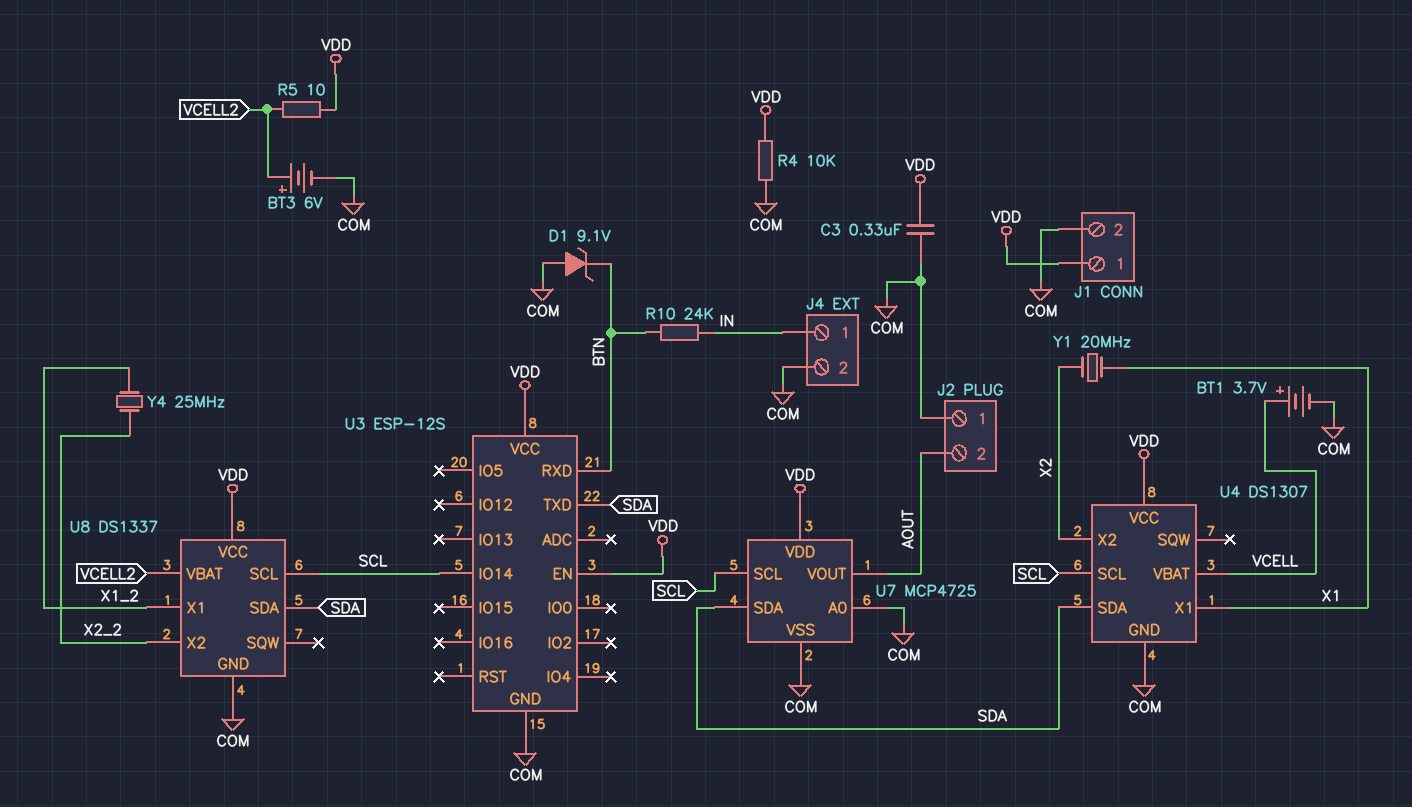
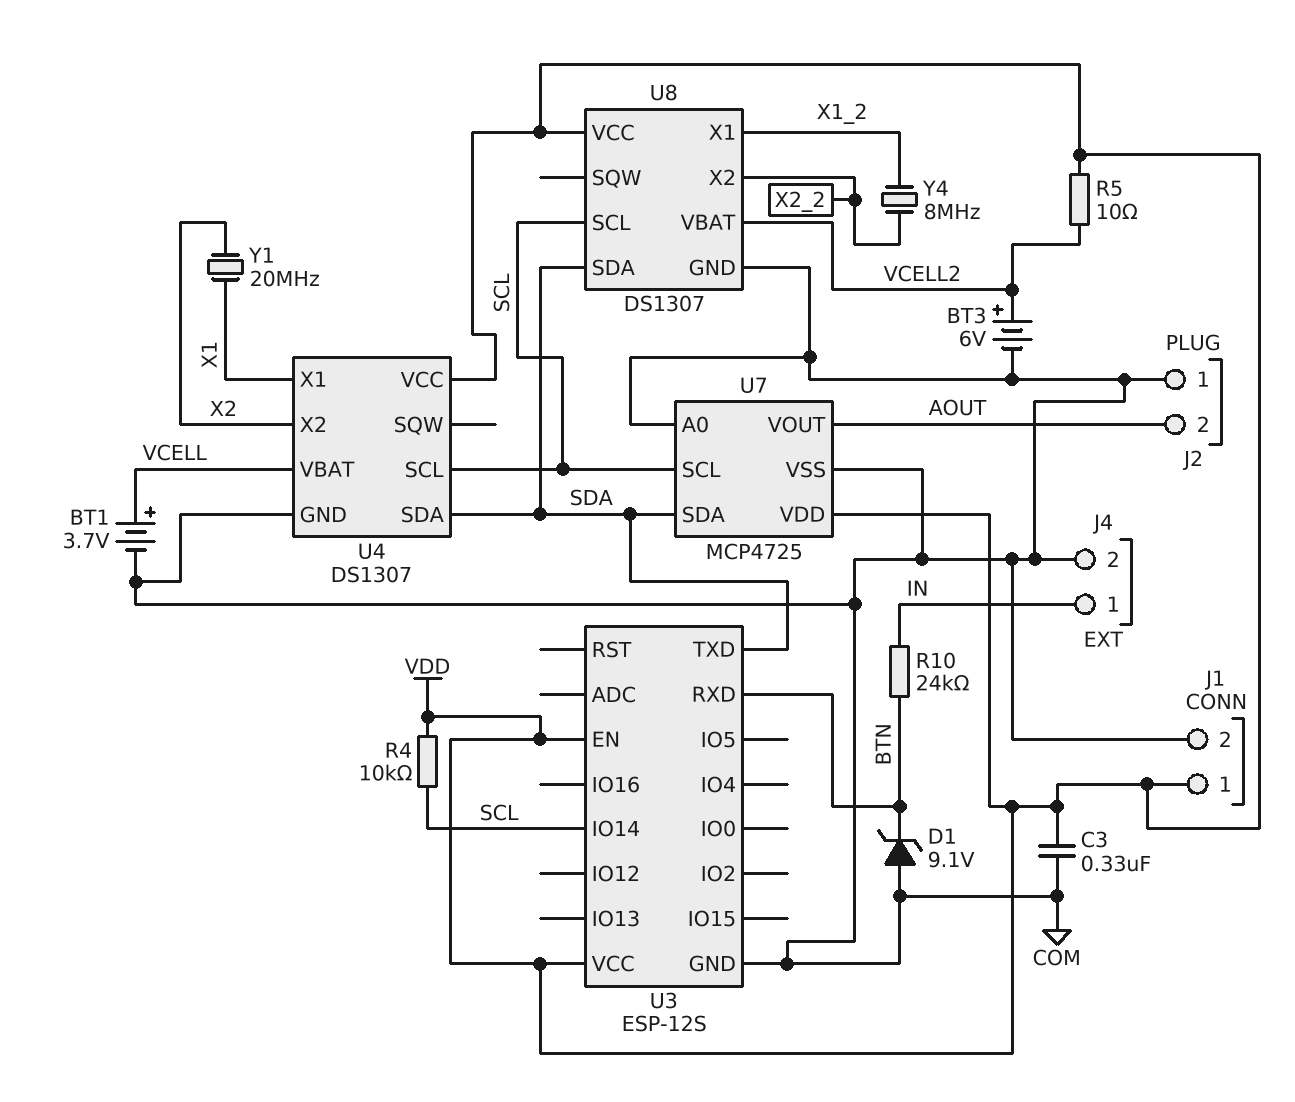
R4: 10k (COM, VDD) -> 10k (SCL, VDD)
U8: DS1337 -> DS1307
Y4: 25MHz (X1_2, X2_2) -> 8MHz (X1_2, X2_2)

